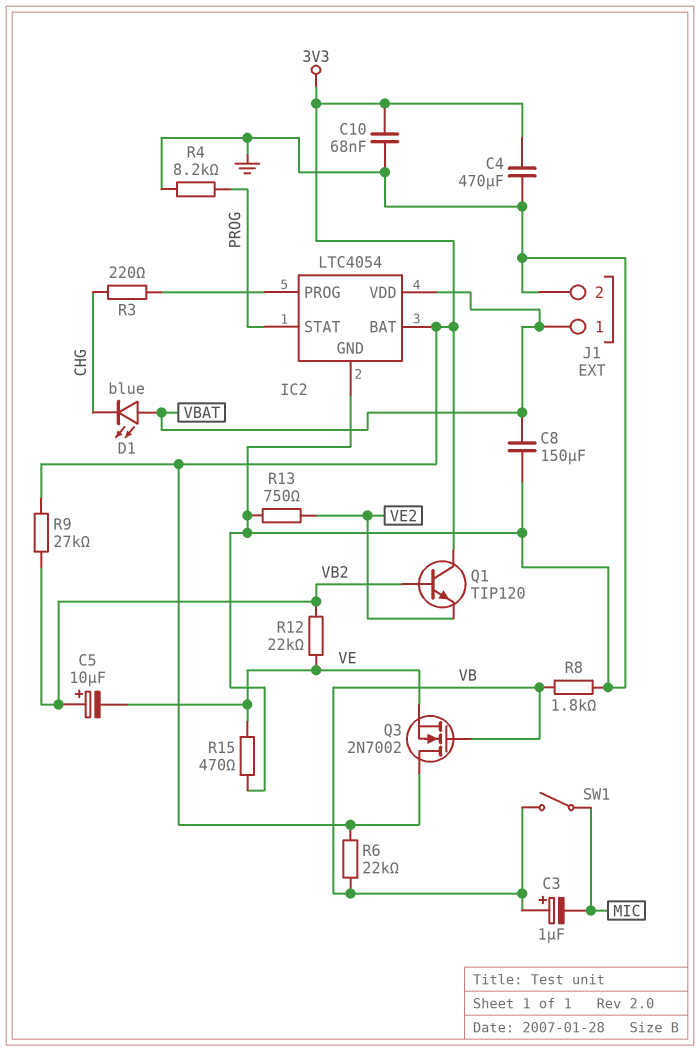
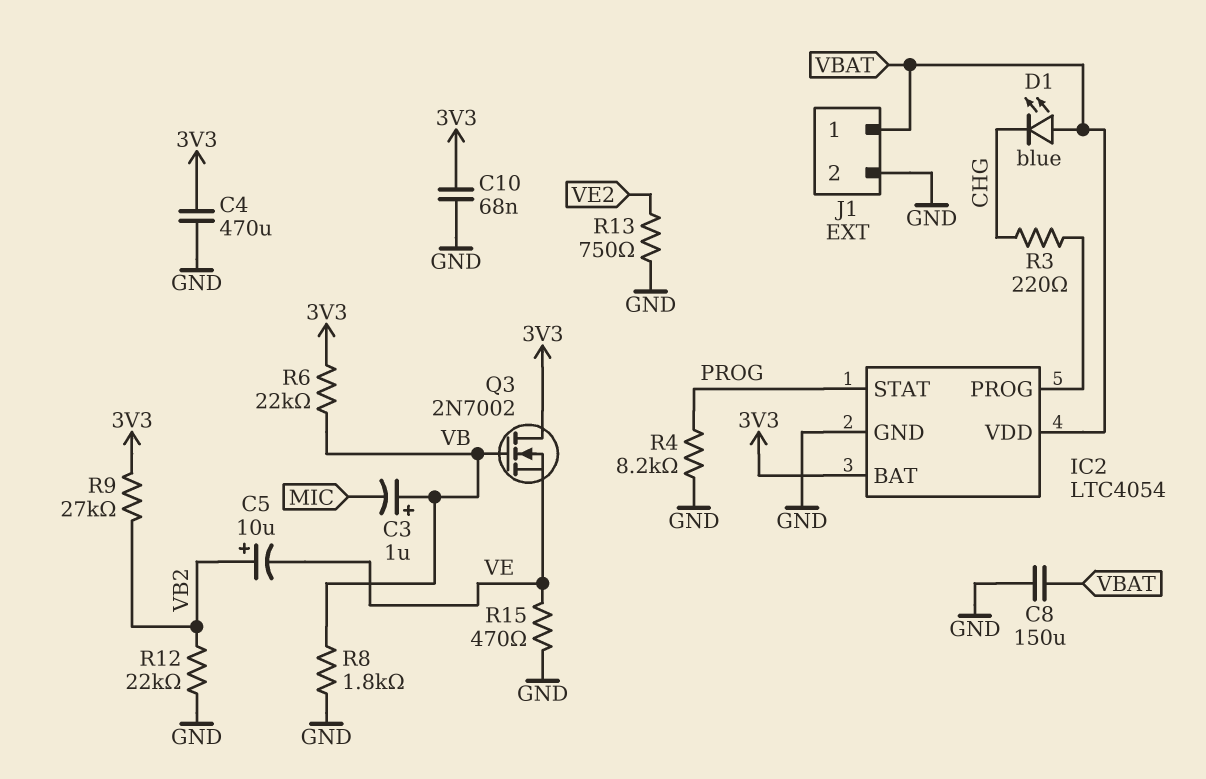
Q1: NPN TIP120 (B VB2, C 3V3, E VE2) -> none
R12: 22k (VB2, VE) -> 22k (GND, VB2)
SW1: switch (MIC, VB) -> none

